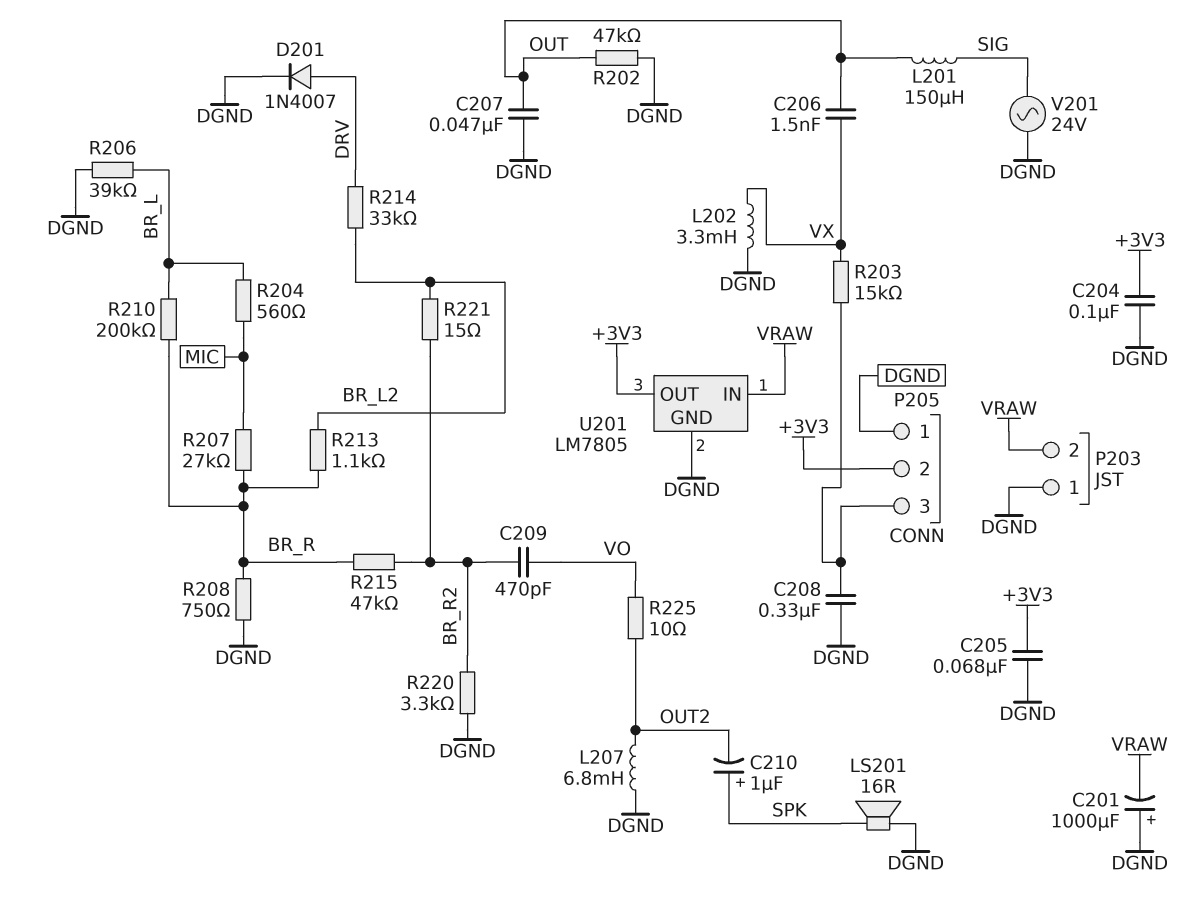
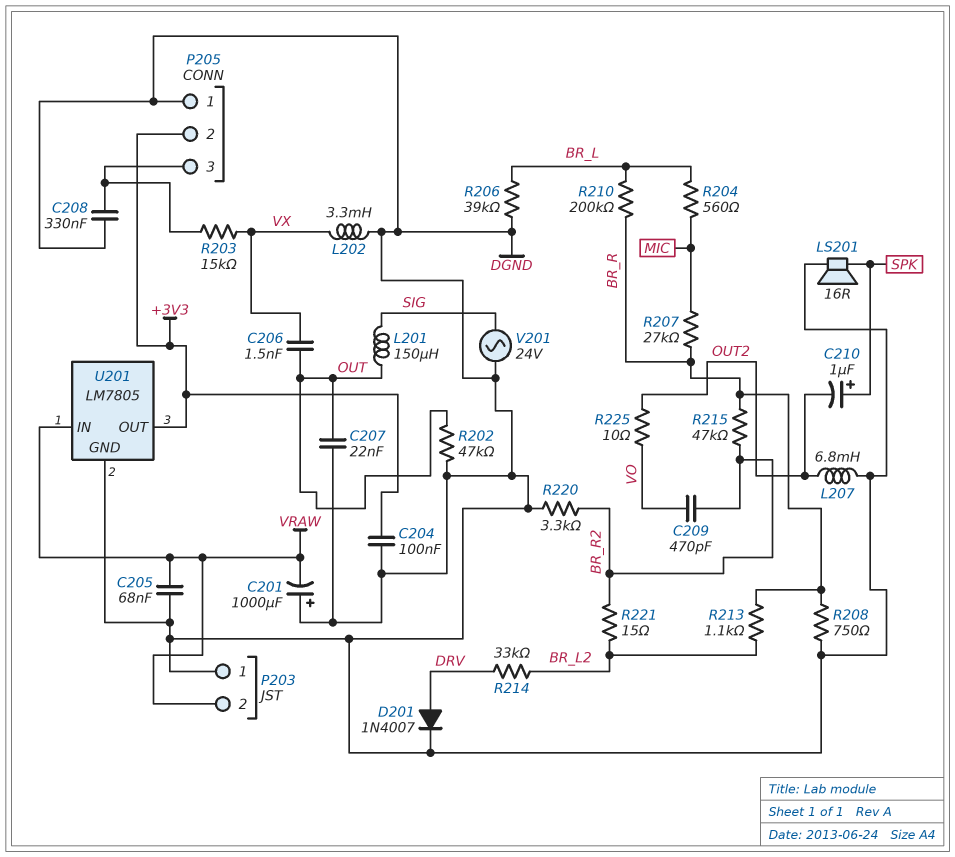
C205: 68nF (+3V3, DGND) -> 68nF (DGND, VRAW)
C207: 47nF (DGND, OUT) -> 22nF (DGND, OUT)

